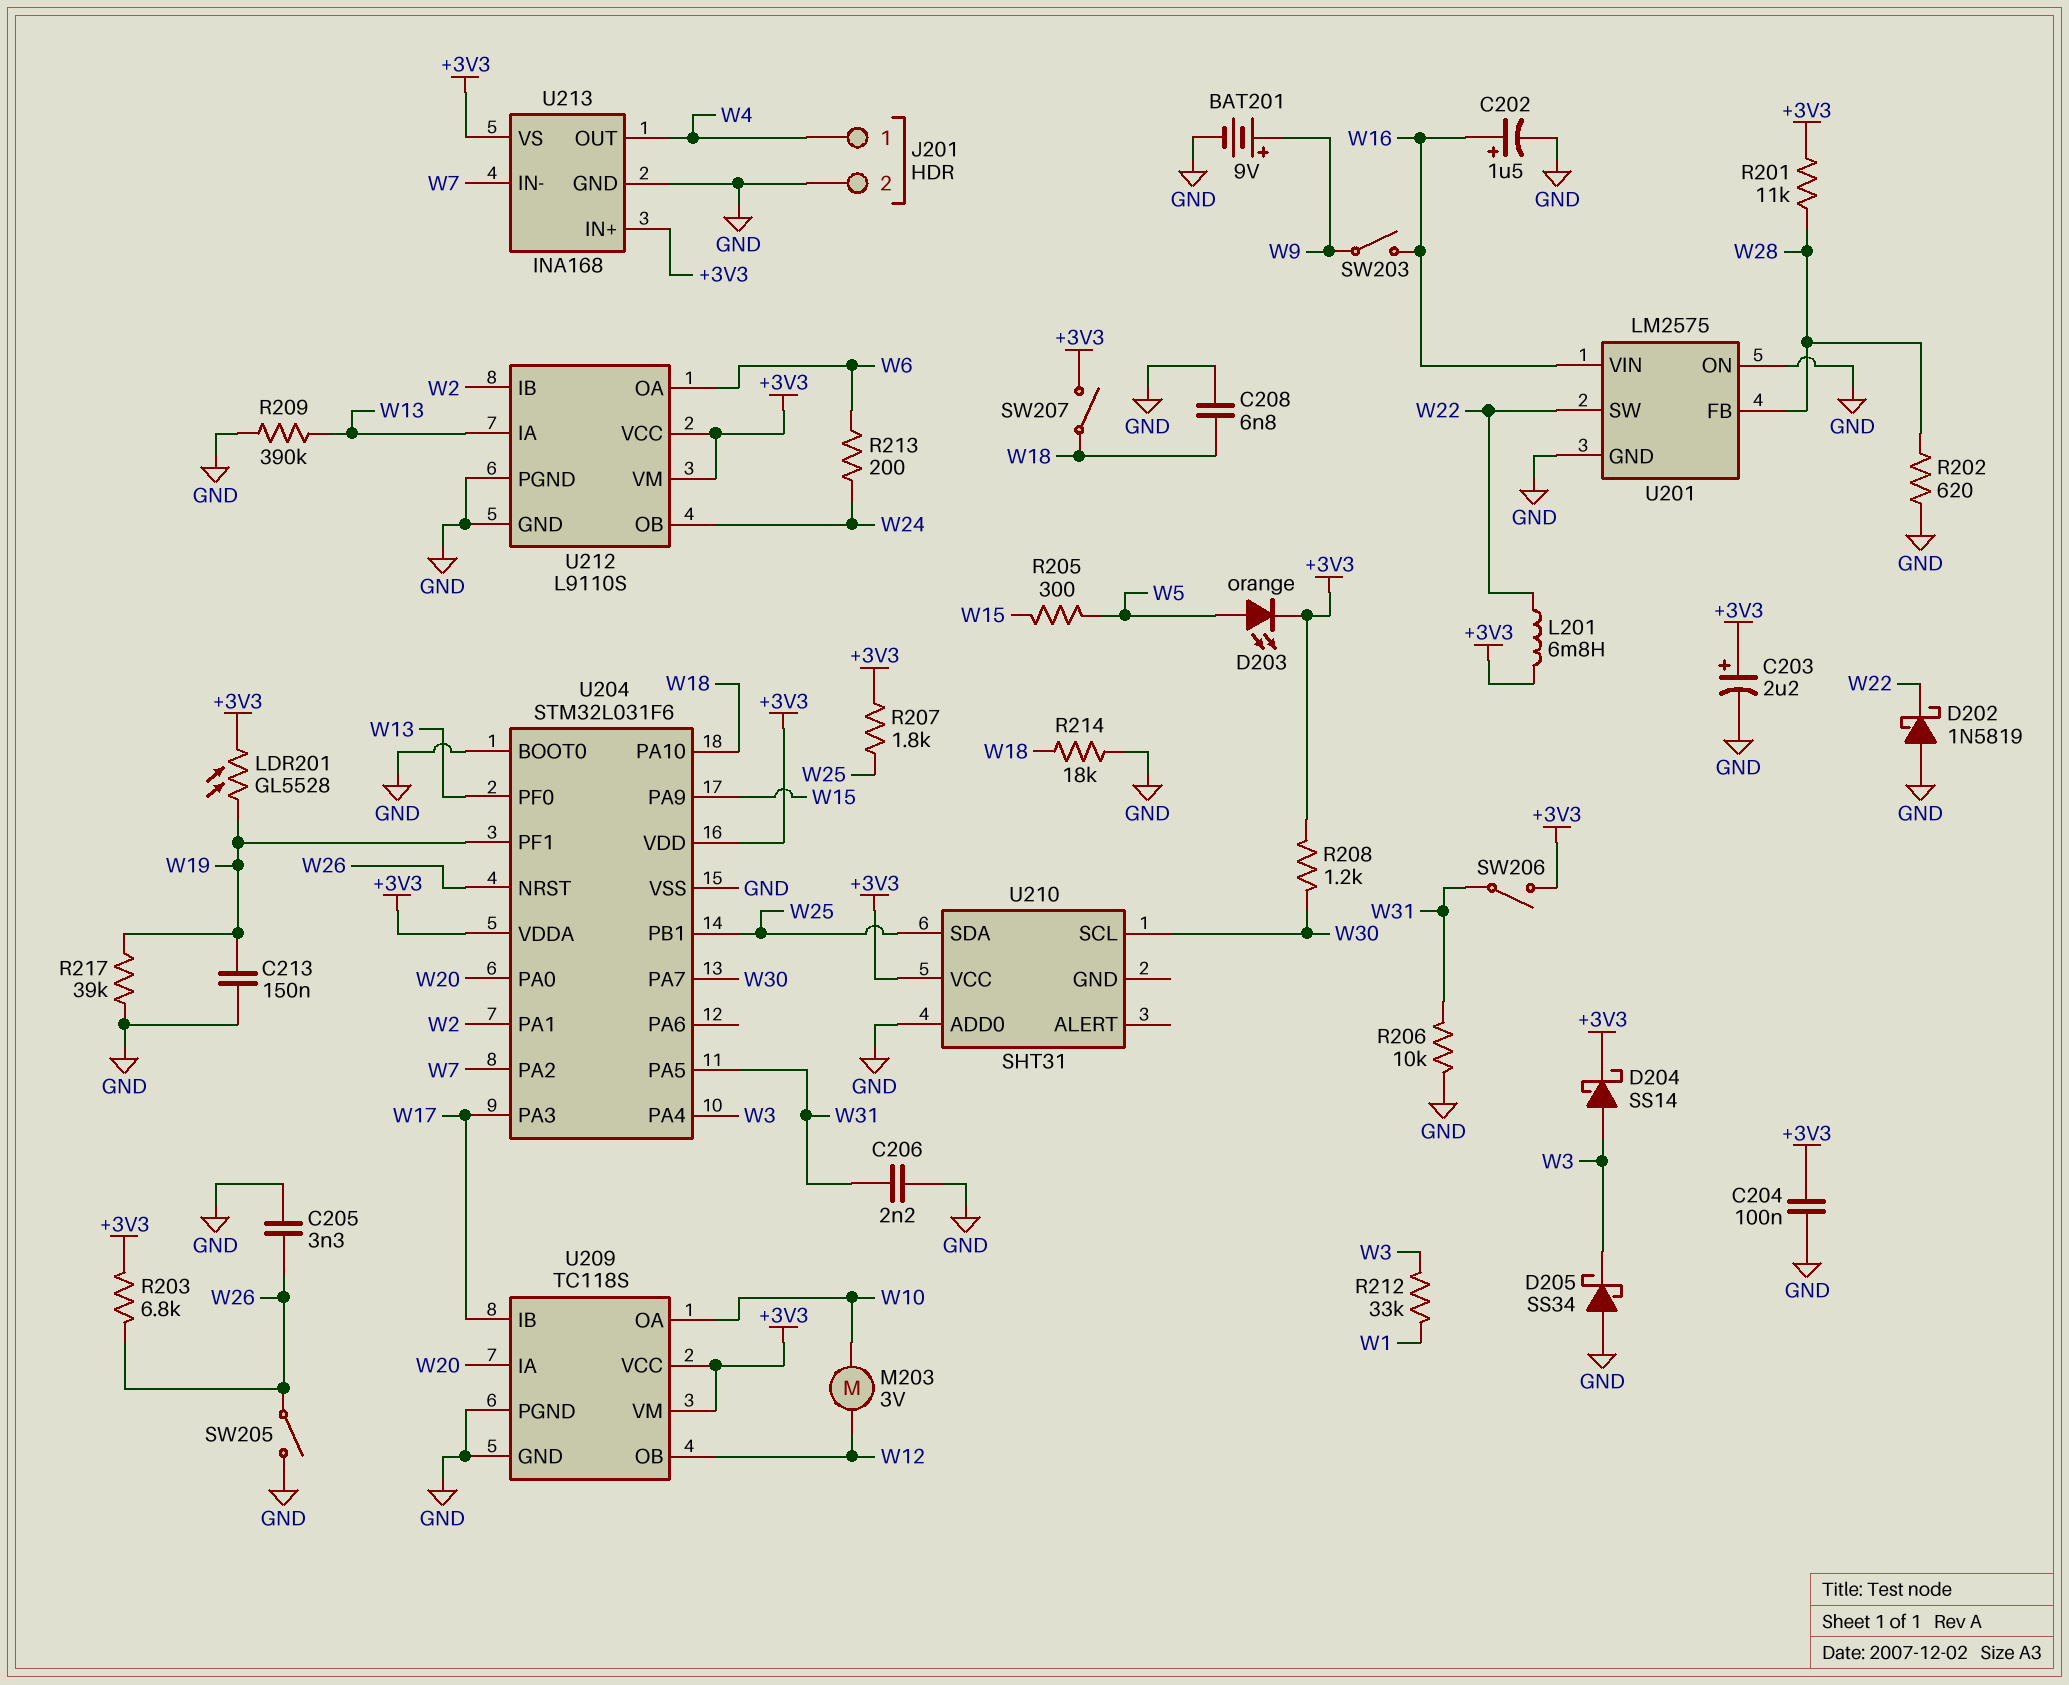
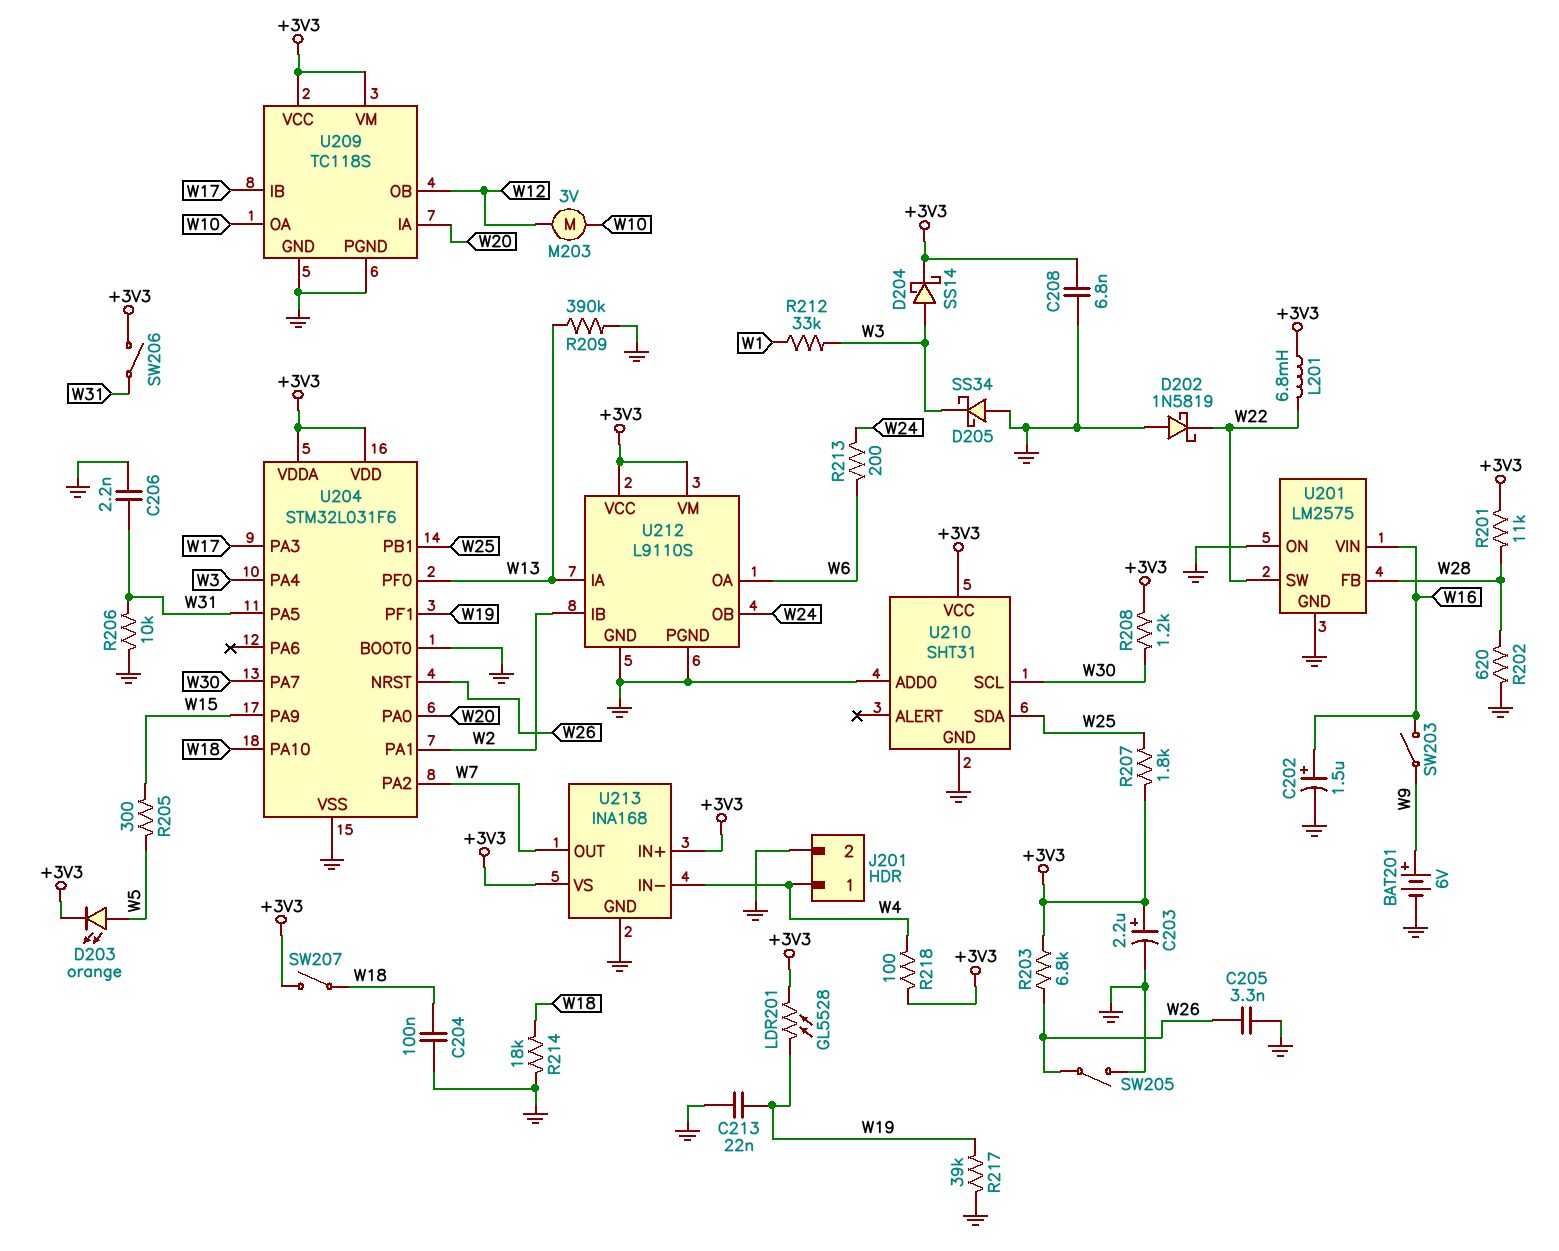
BAT201: 9V (plus W9, minus GND) -> 6V (plus W9, minus GND)
C204: 100nF (+3V3, GND) -> 100nF (GND, W18)
C208: 6.8nF (GND, W18) -> 6.8nF (+3V3, GND)
C213: 150nF (GND, W19) -> 22nF (GND, W19)
R218: none -> 100 (+3V3, W4)
U210 pin GND: none -> GND
U213 pin IN-: W7 -> W4
U213 pin OUT: W4 -> W7

